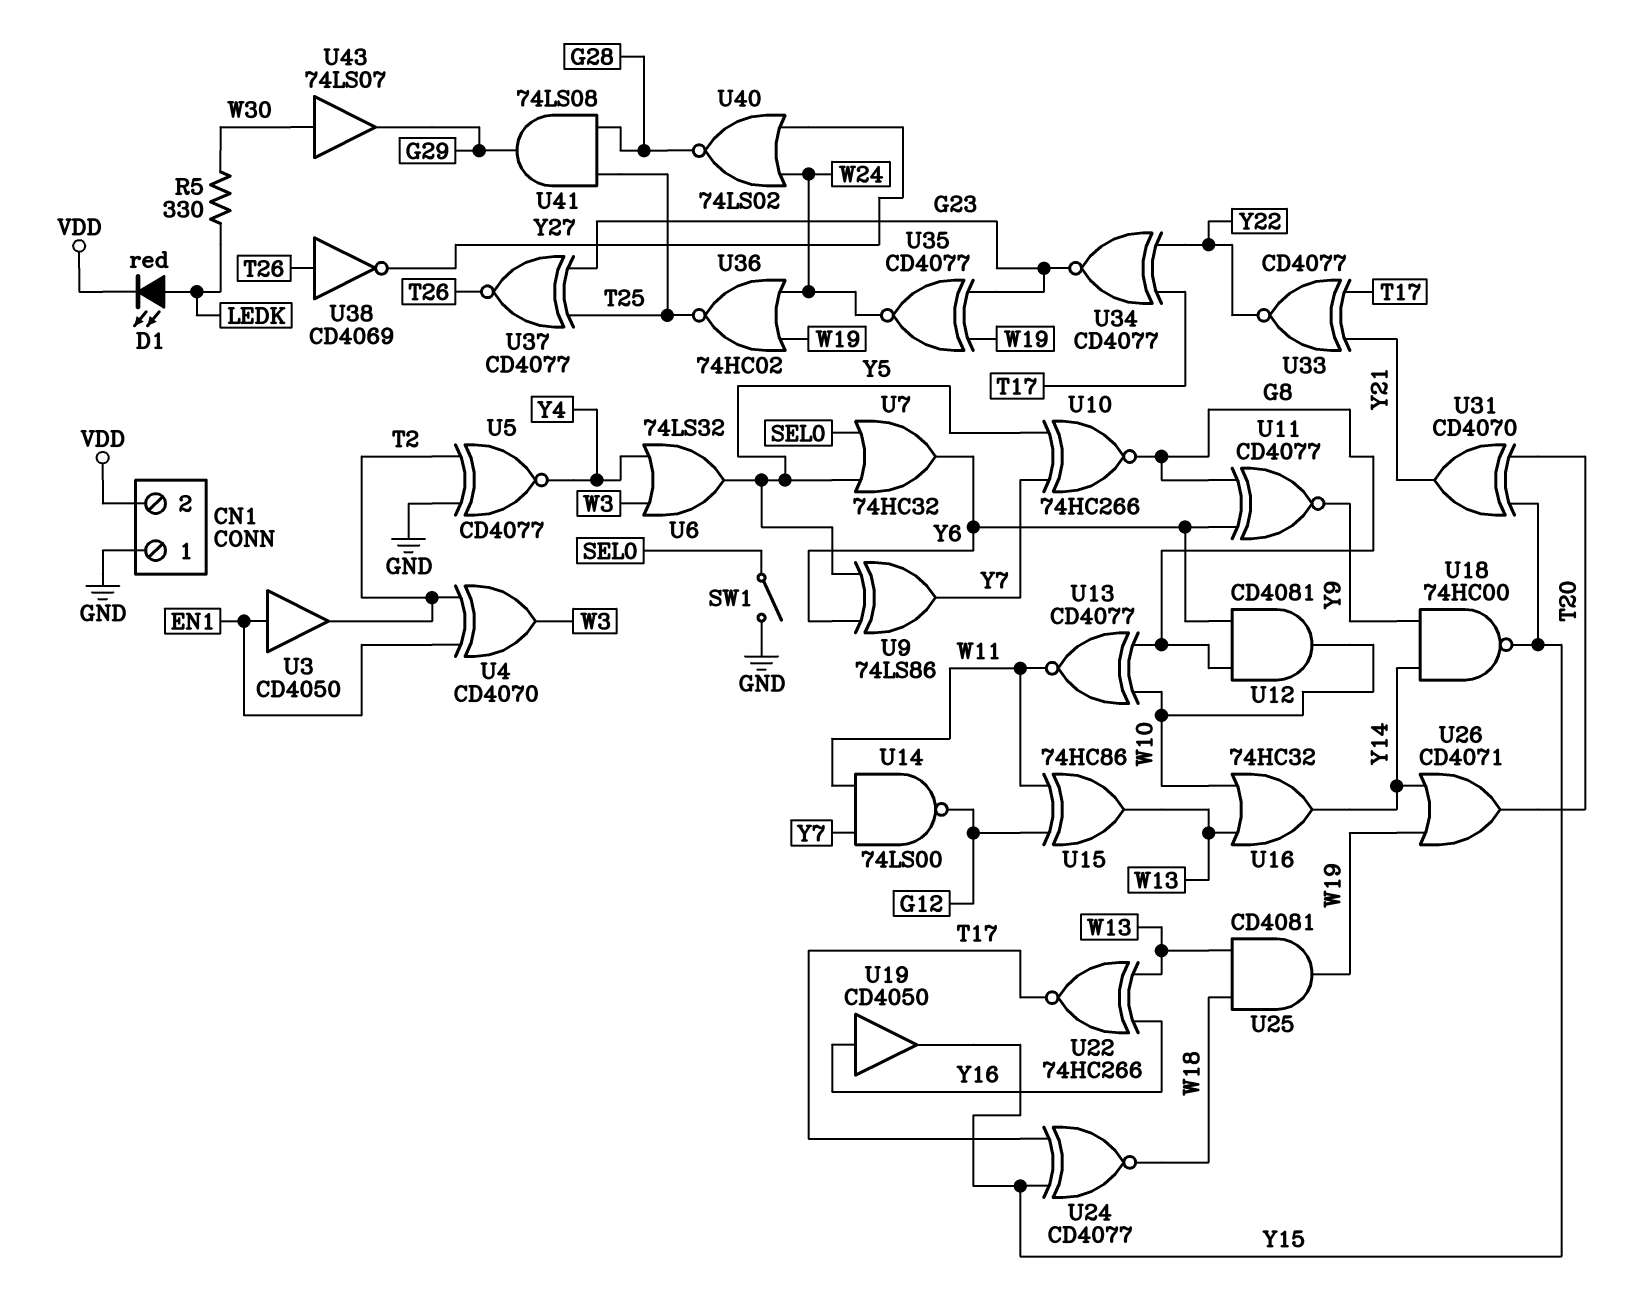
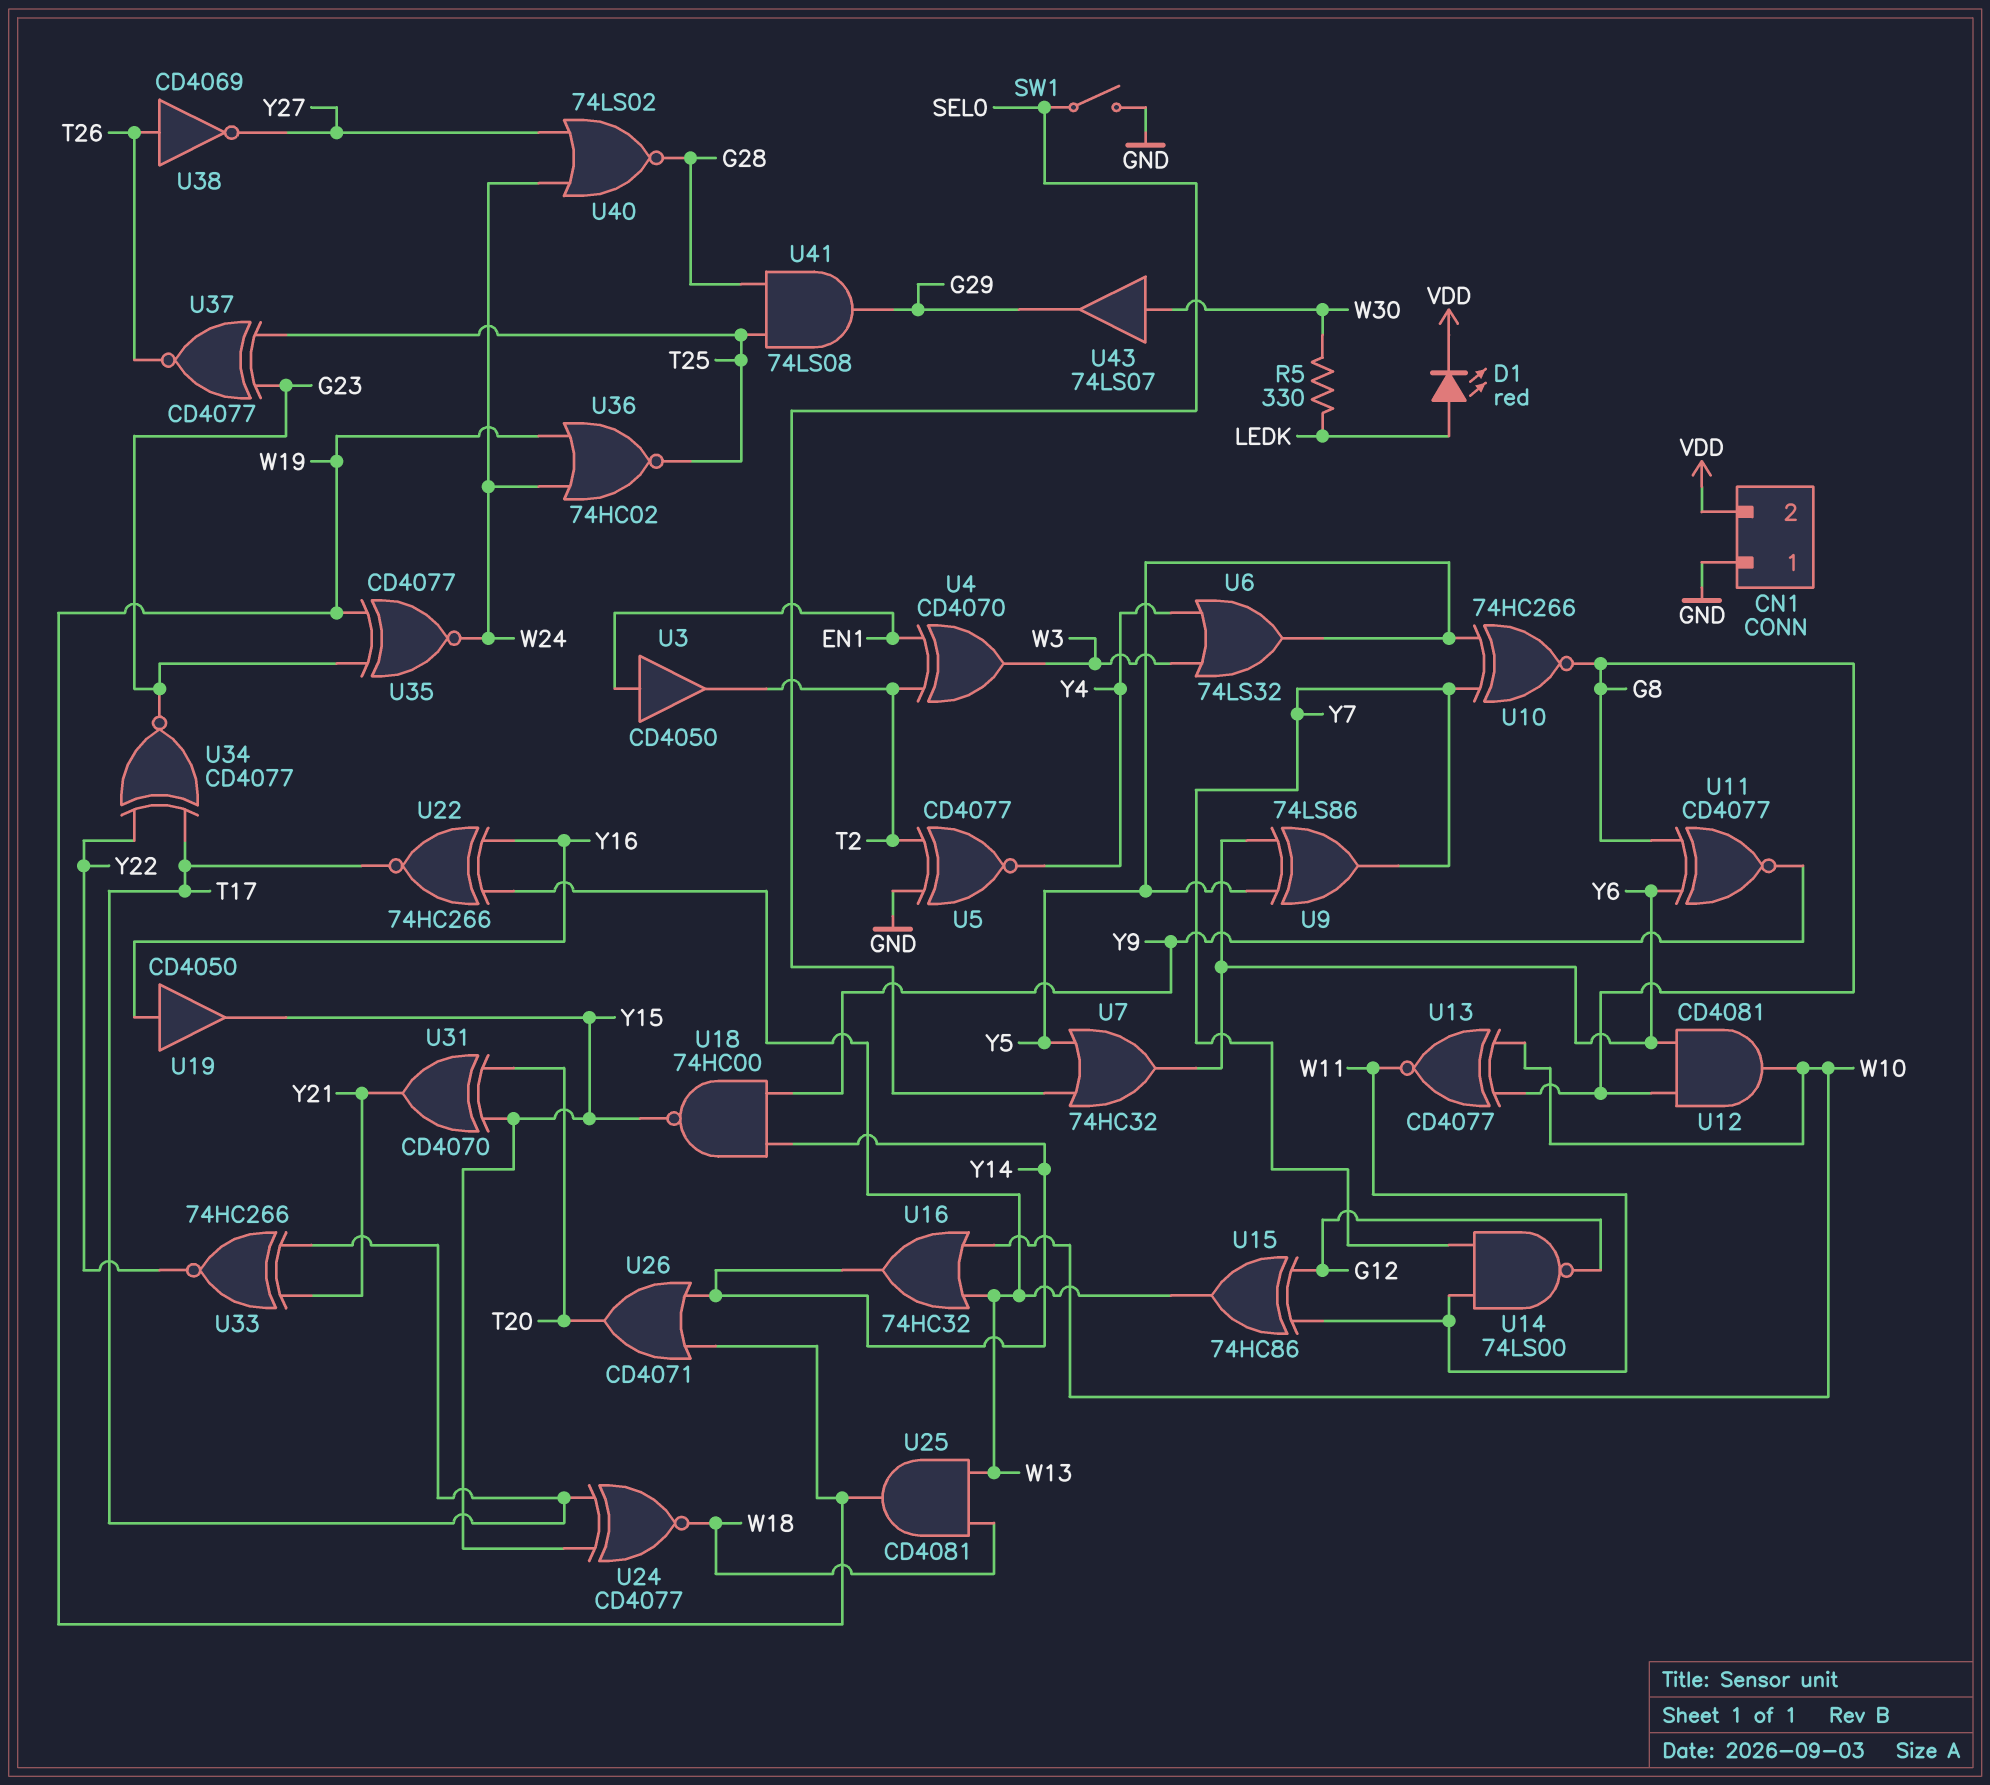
U33: XNOR CD4077 (in T17, in Y21, out Y22) -> XNOR 74HC266 (in T17, in Y21, out Y22)

